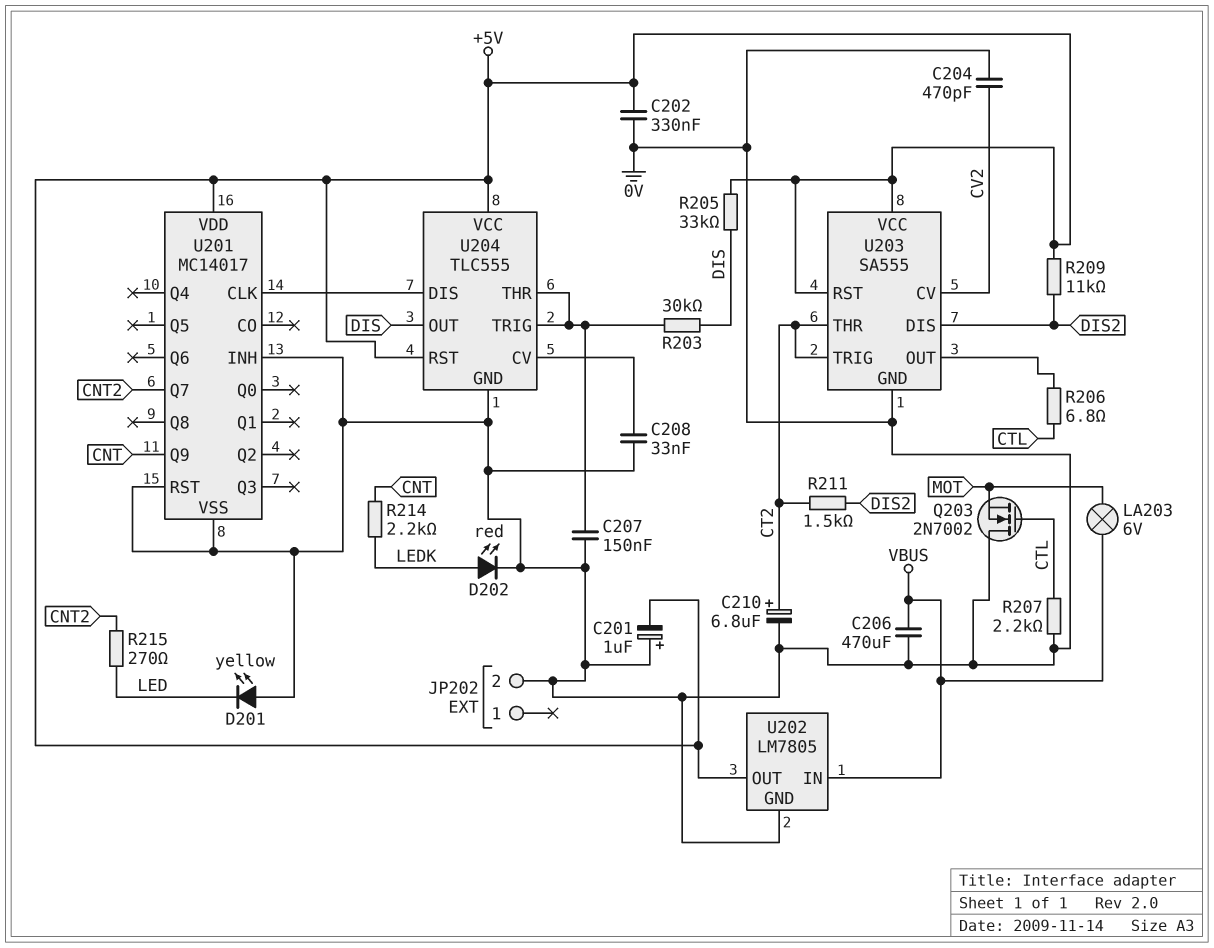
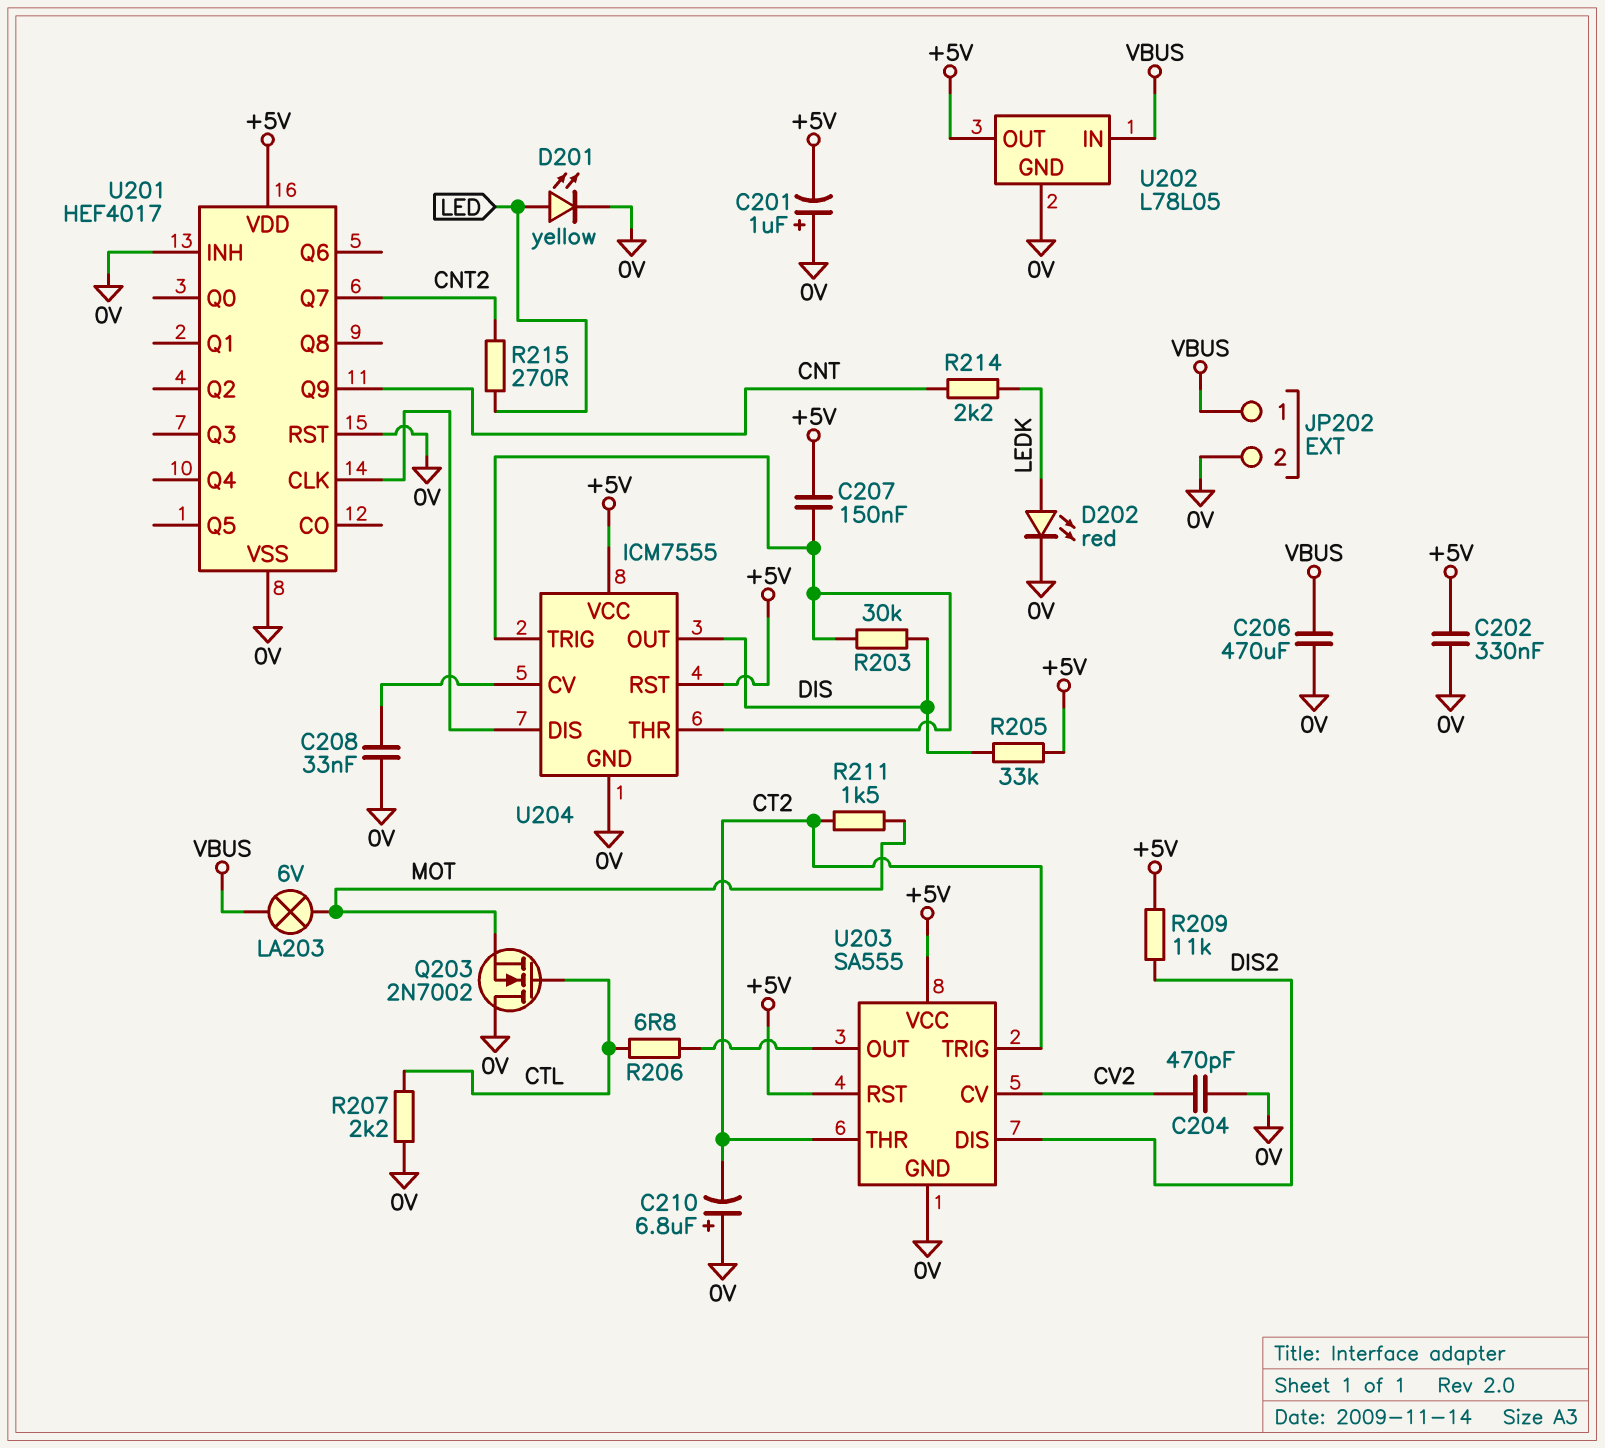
C207: 150nF (0V, U204/THR) -> 150nF (+5V, U204/THR)
C210: 6.8uF (plus CT2, minus 0V) -> 6.8uF (plus 0V, minus CT2)
D201: LED yellow (A 0V, K LED) -> LED yellow (A LED, K 0V)
JP202 pin 1: none -> VBUS
R211: 1.5k (CT2, DIS2) -> 1.5k (CT2, MOT)
U201: MC14017 -> HEF4017
U202: LM7805 -> L78L05
U204: TLC555 -> ICM7555

